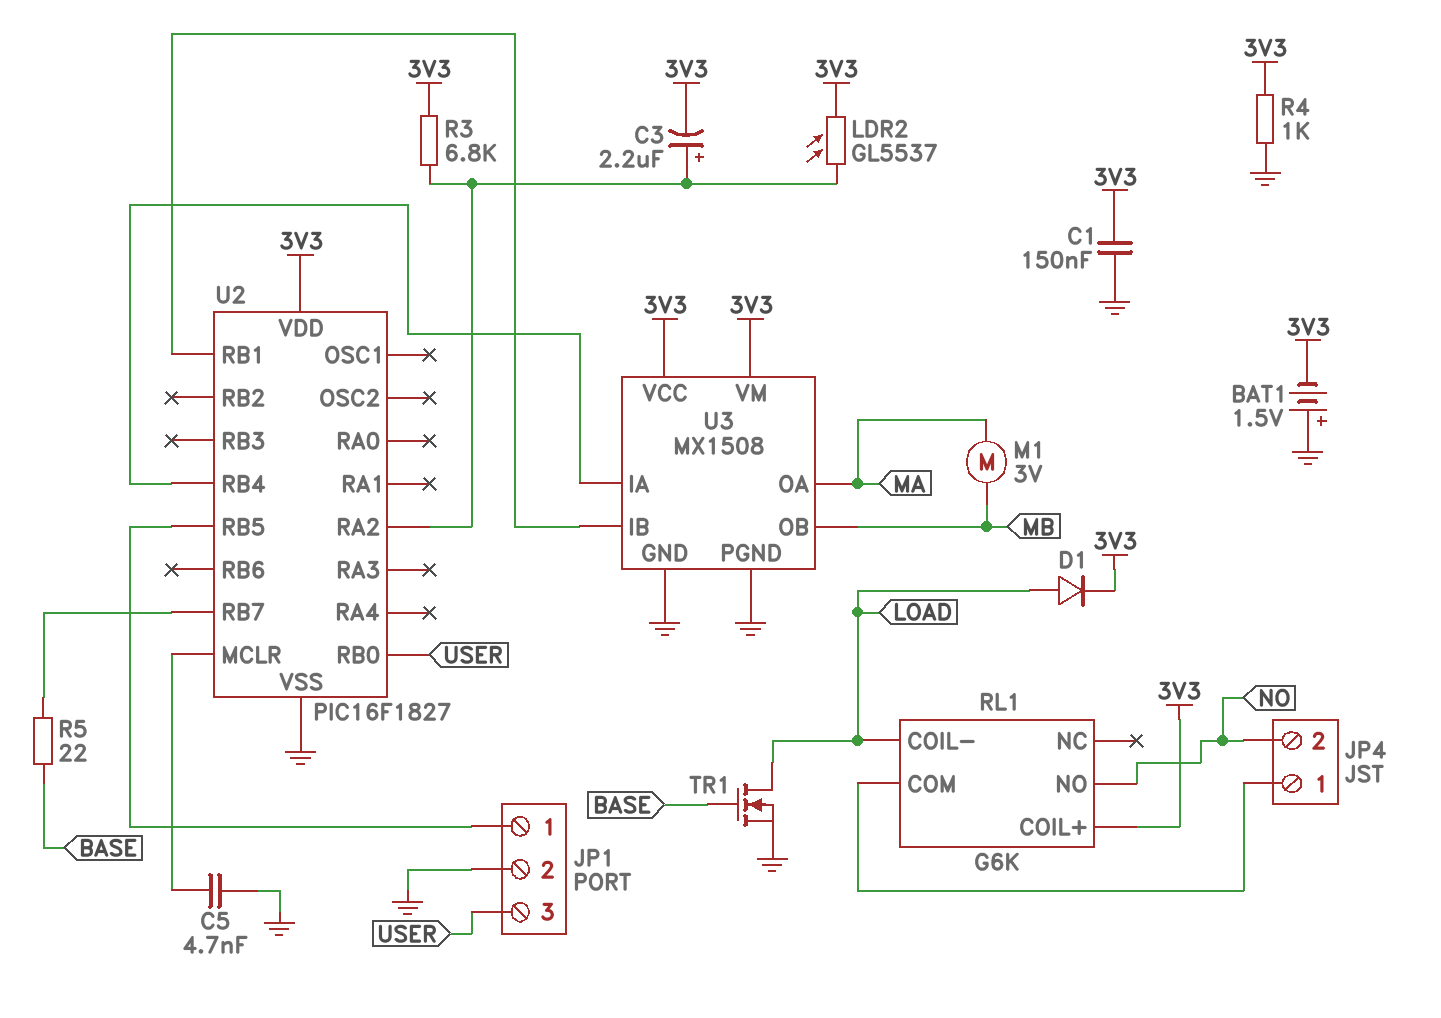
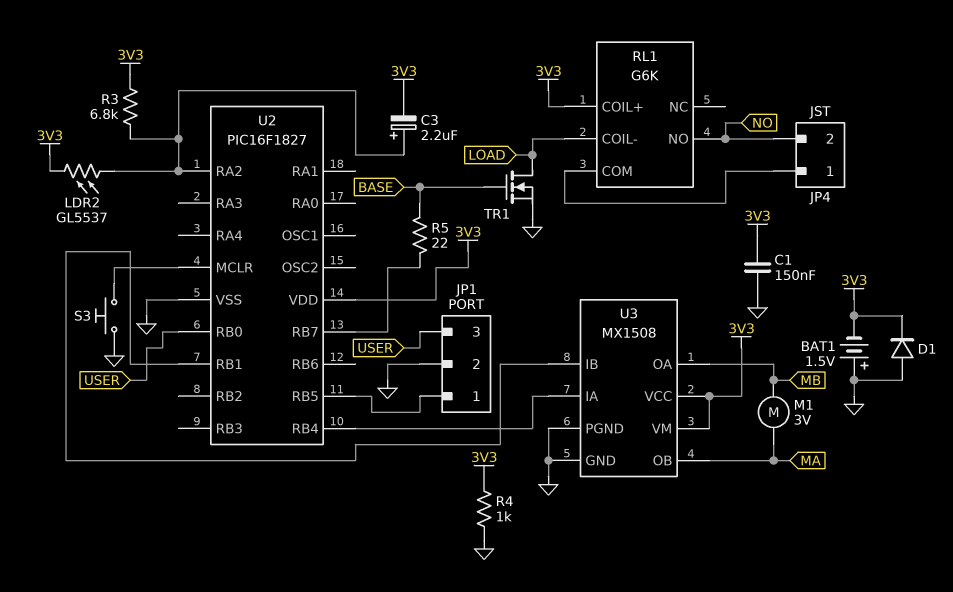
C5: 4.7nF (GND, U2/MCLR) -> none
D1: diode (A LOAD, K 3V3) -> diode (A GND, K 3V3)
S3: none -> button (GND, U2/MCLR)
U3 pin OA: MA -> MB
U3 pin OB: MB -> MA

